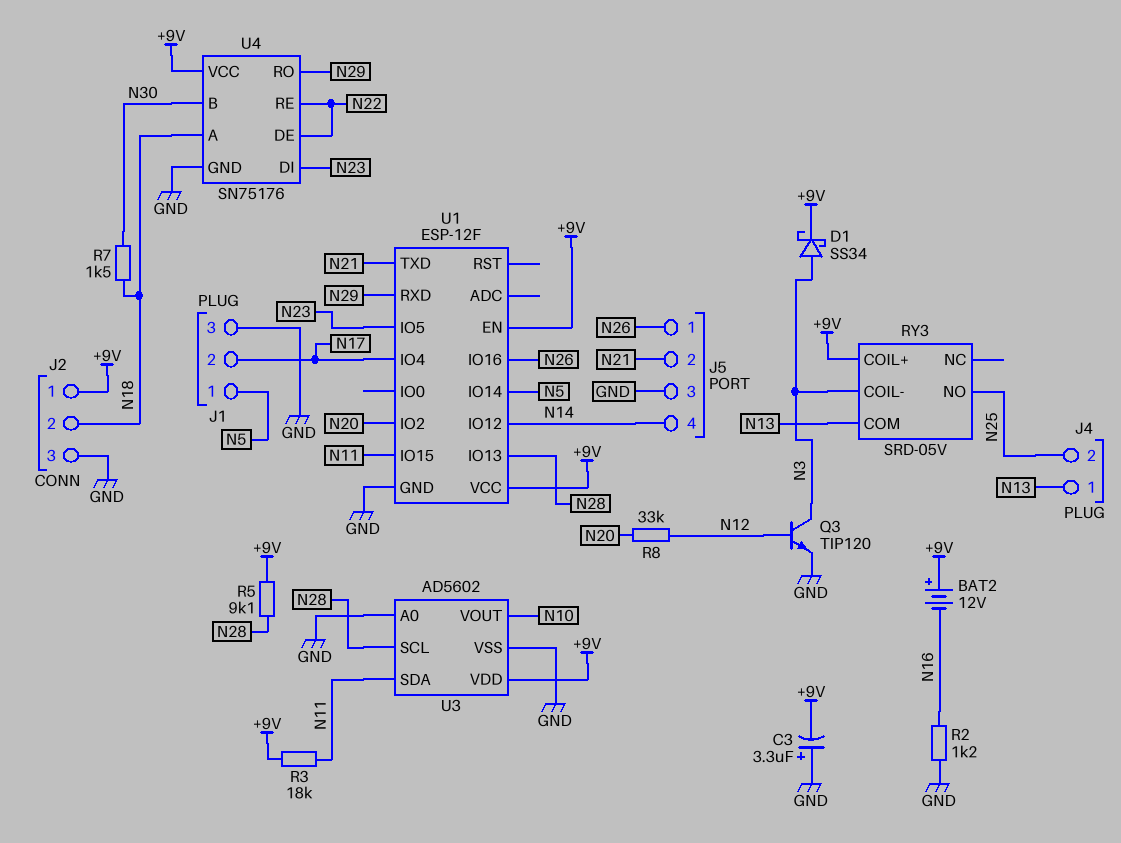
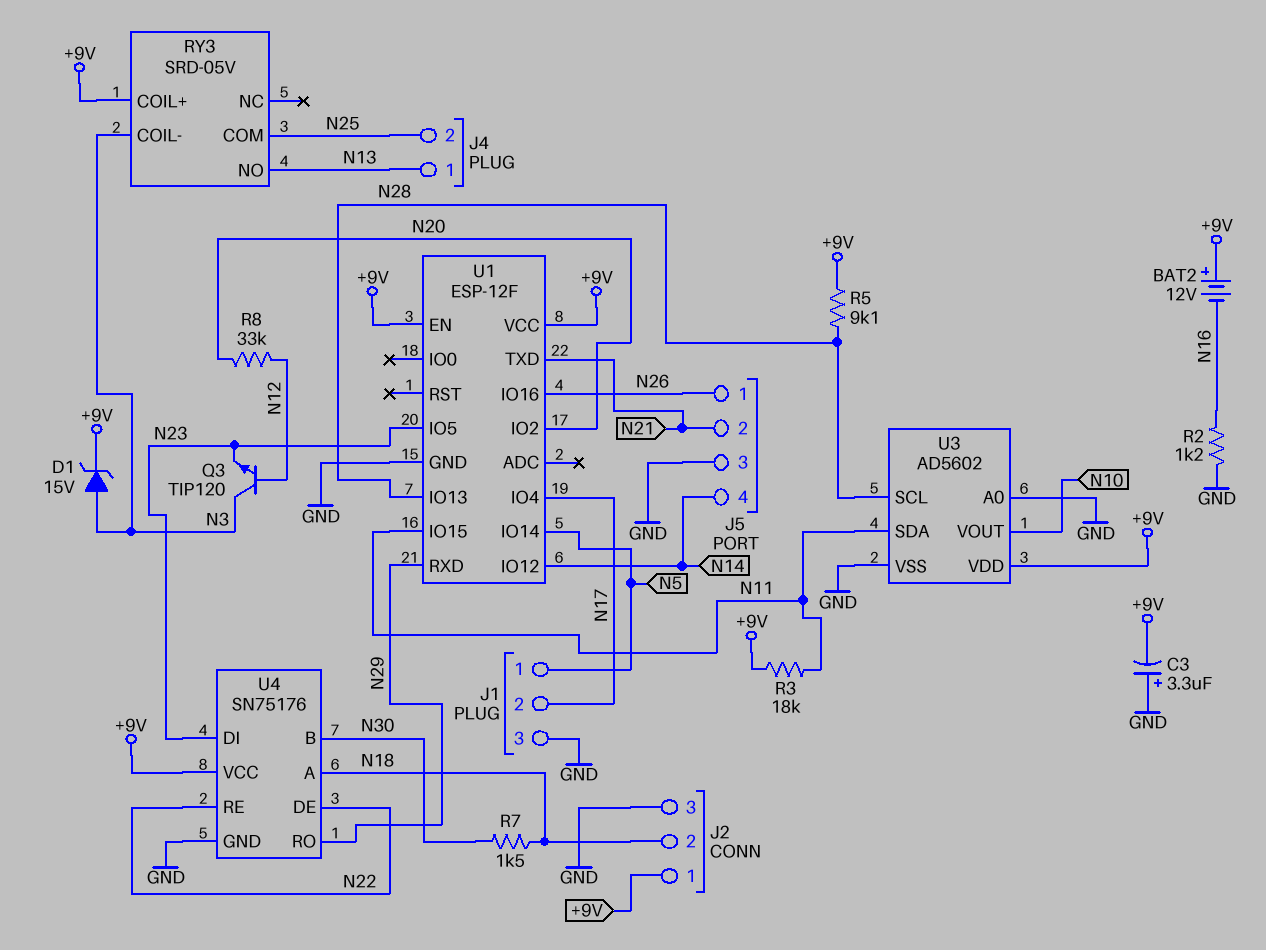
D1: schottky SS34 (A N3, K +9V) -> zener 15V (A N3, K +9V)
Q3: NPN TIP120 (B N12, C N3, E GND) -> NPN TIP120 (B N12, C N3, E N23)
RY3 pin COM: N13 -> N25
RY3 pin NO: N25 -> N13

